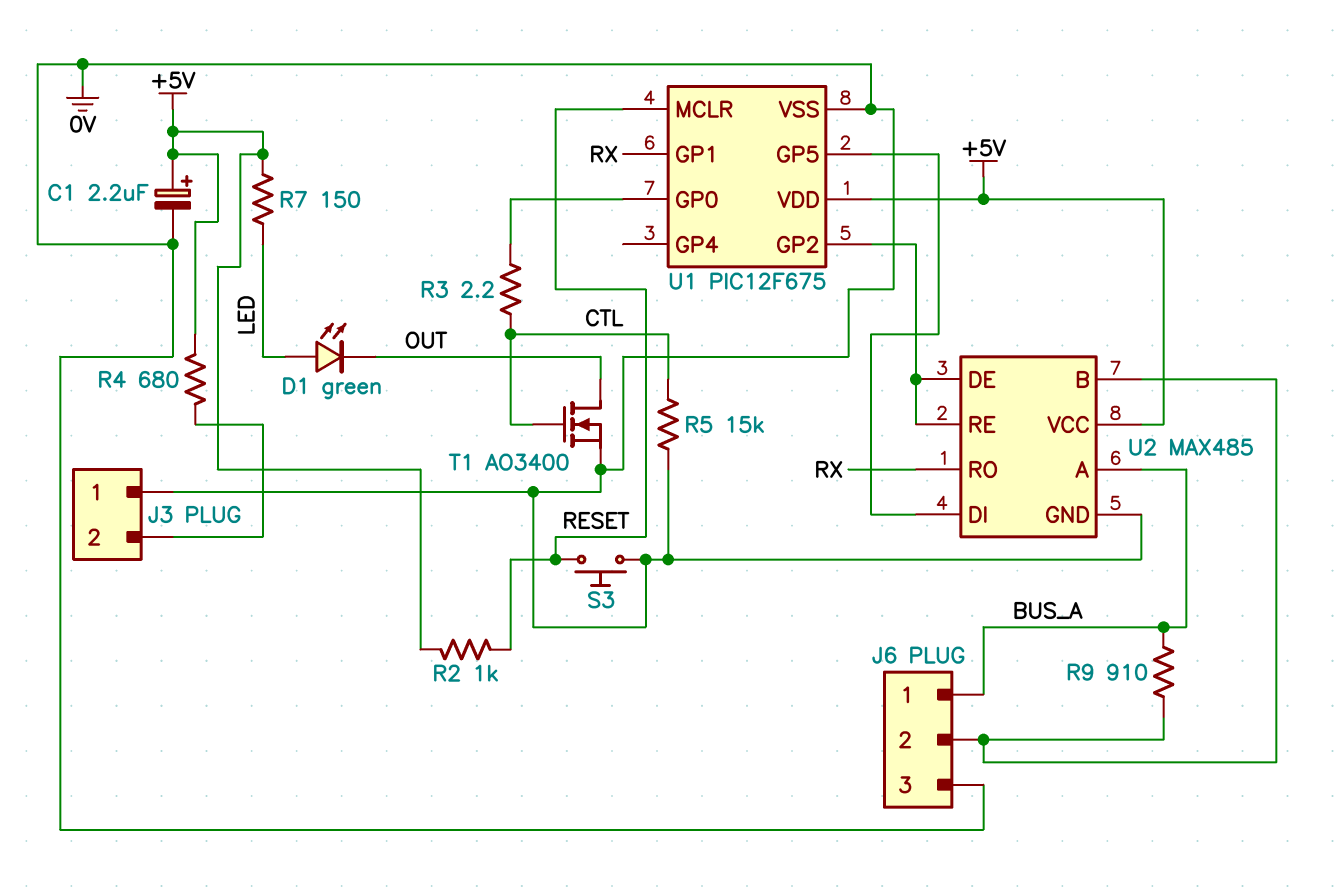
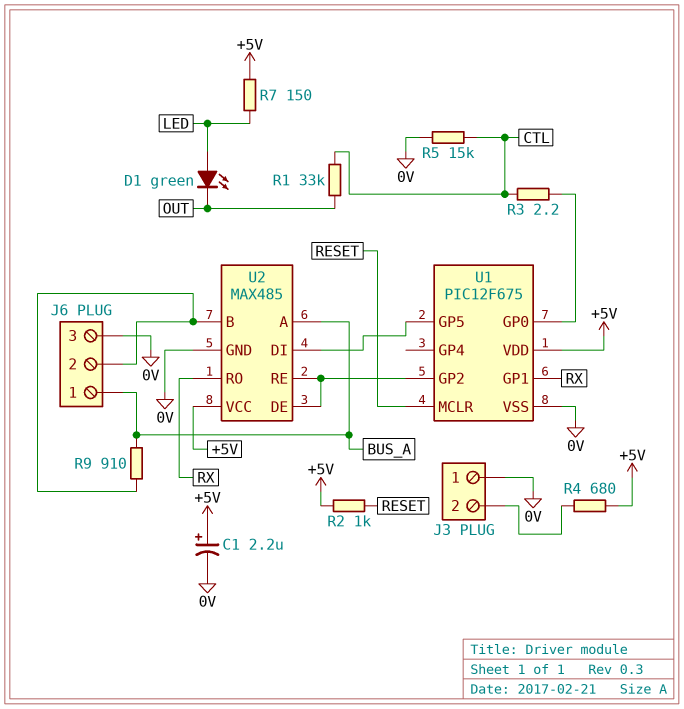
R1: none -> 33k (CTL, OUT)
S3: button (0V, RESET) -> none
T1: NMOS AO3400 (G CTL, D OUT, S 0V) -> none

